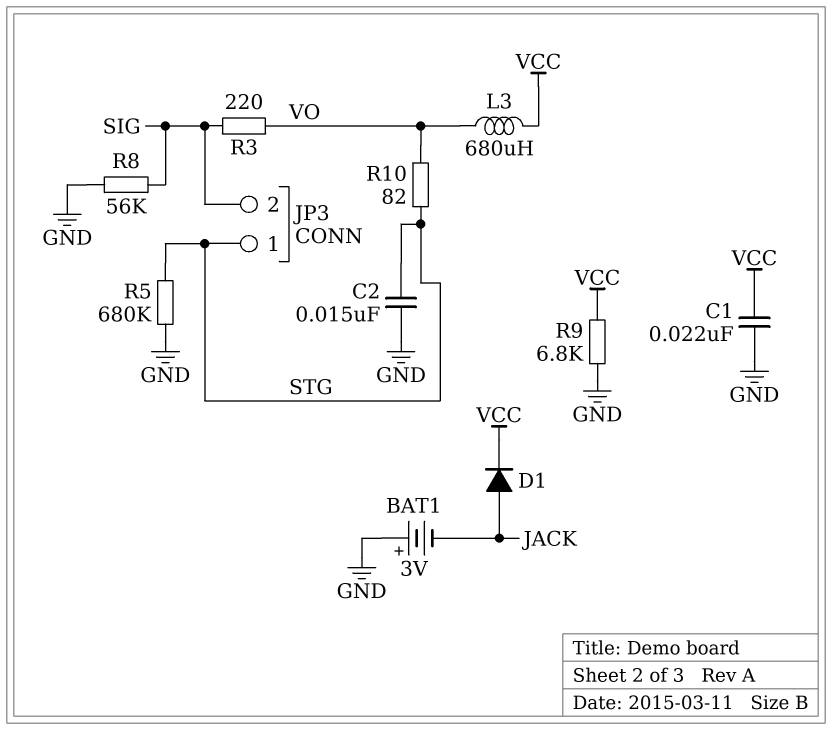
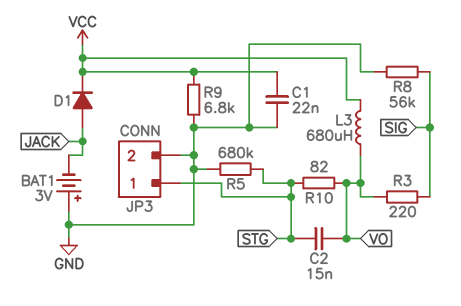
C2: 15nF (GND, STG) -> 15nF (STG, VO)
JP3 pin 2: SIG -> GND

